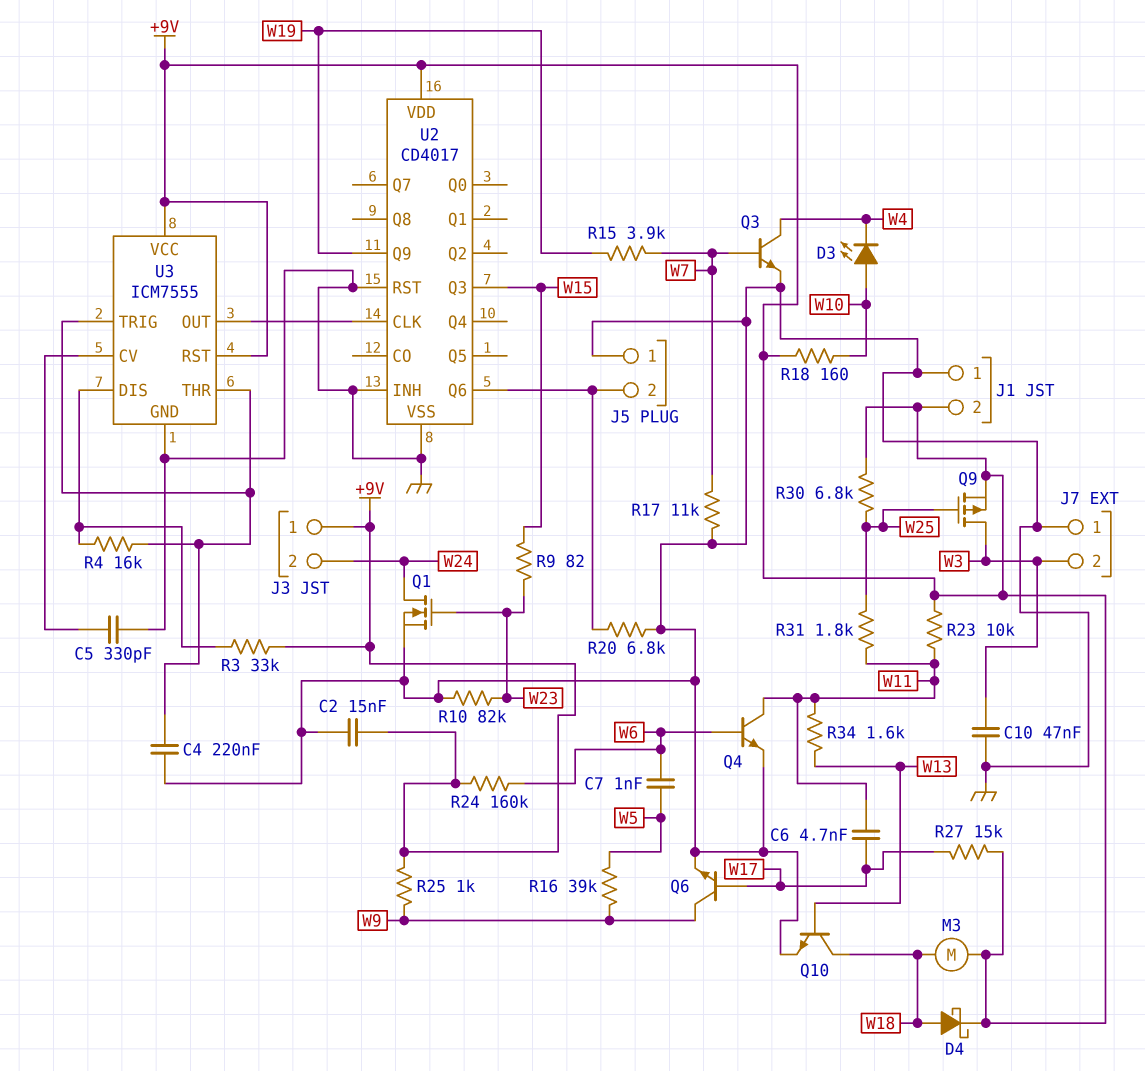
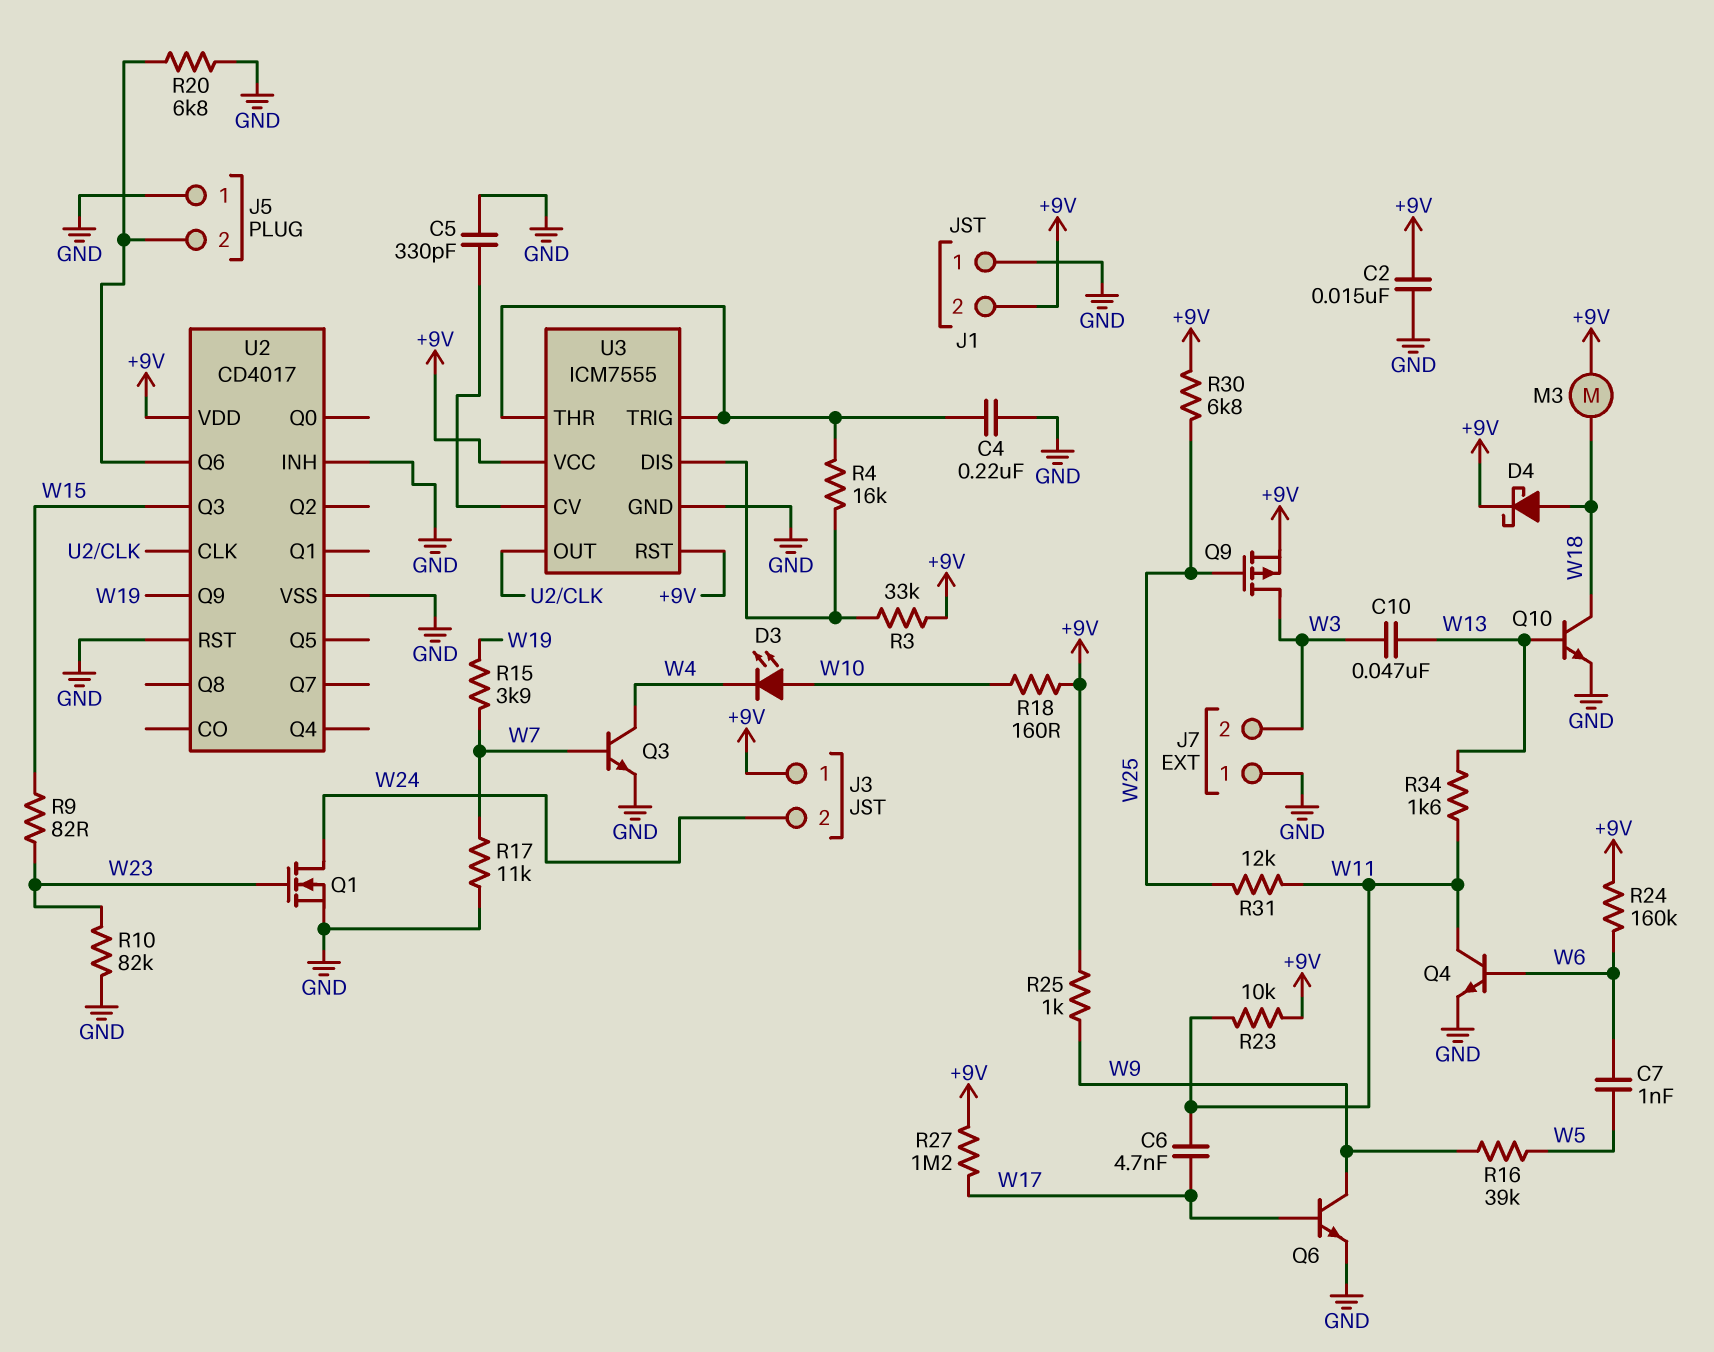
C10: 47nF (GND, W3) -> 47nF (W3, W13)
R27: 15k (+9V, W17) -> 1.2M (+9V, W17)
R31: 1.8k (W11, W25) -> 12k (W11, W25)

